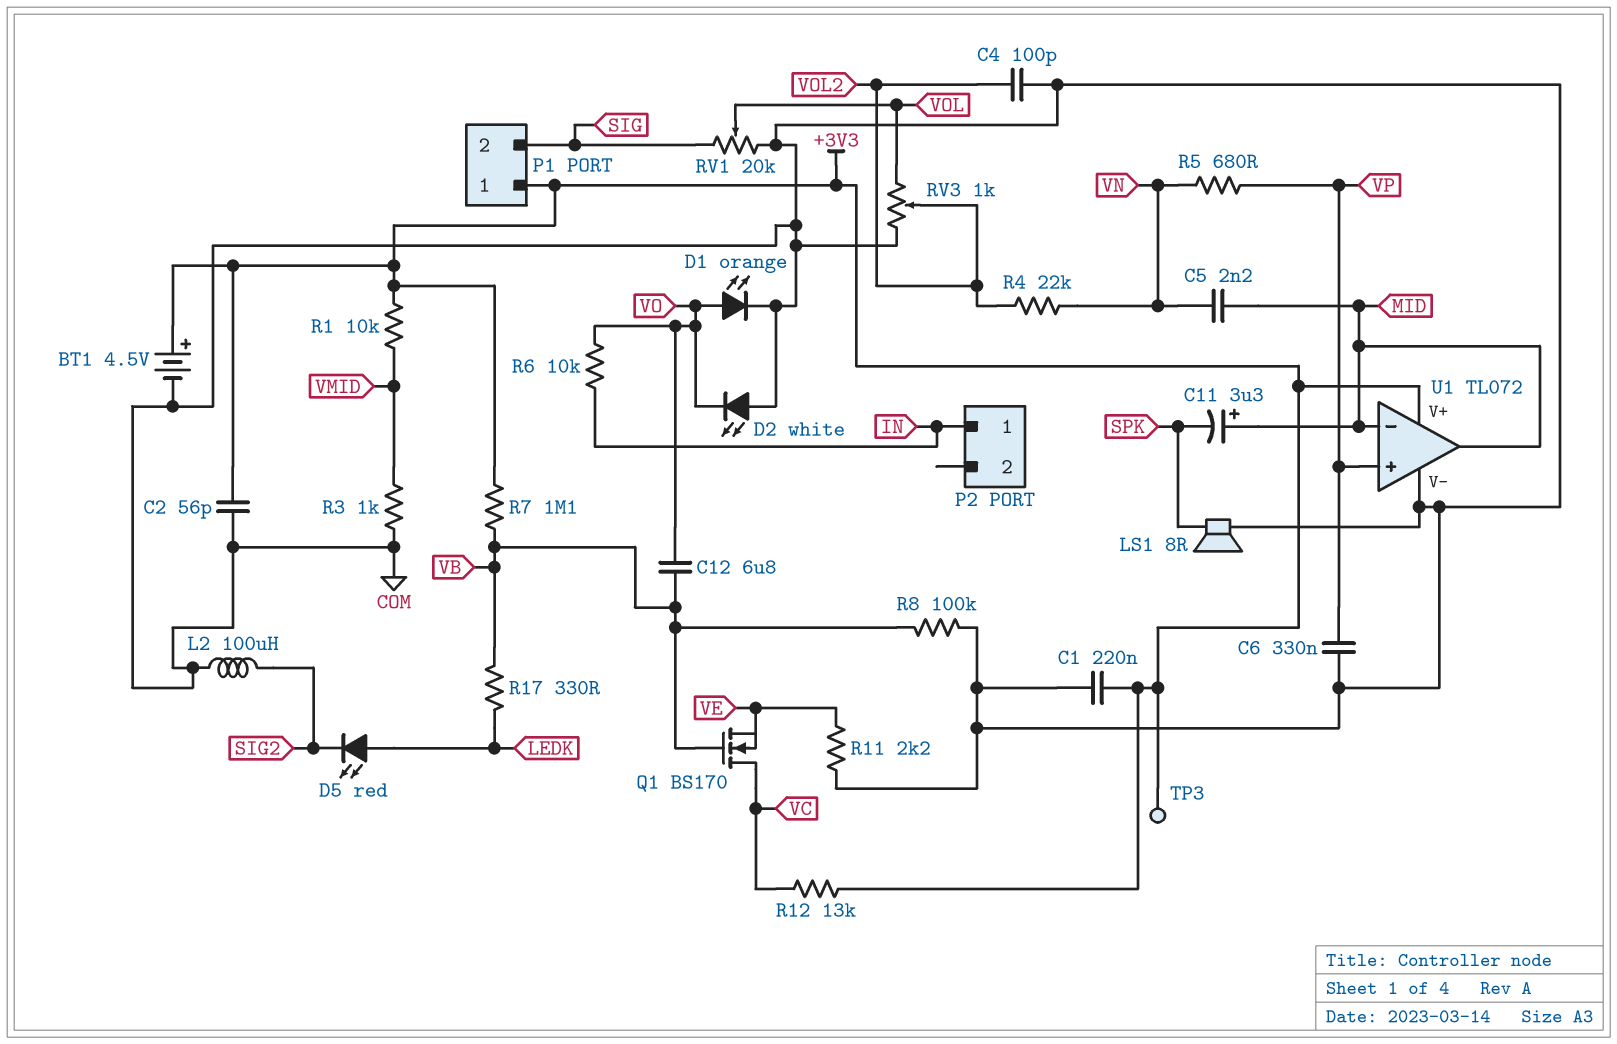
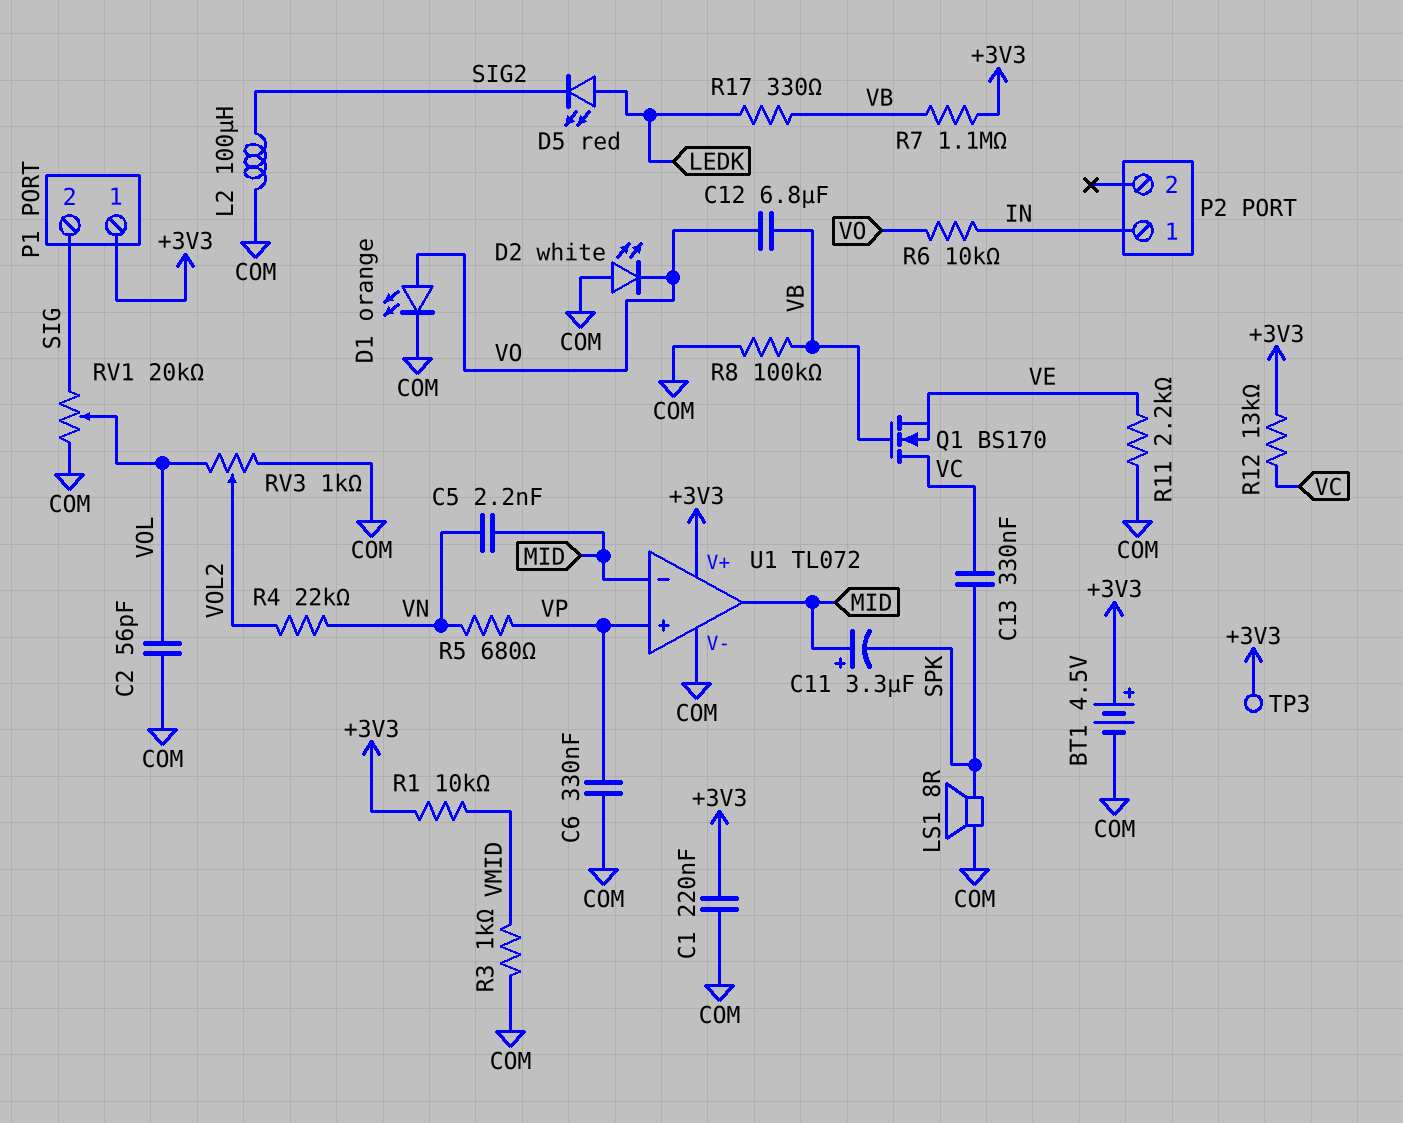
C2: 56pF (+3V3, COM) -> 56pF (COM, VOL)
C4: 100pF (COM, VOL2) -> none
C13: none -> 330nF (SPK, VC)

